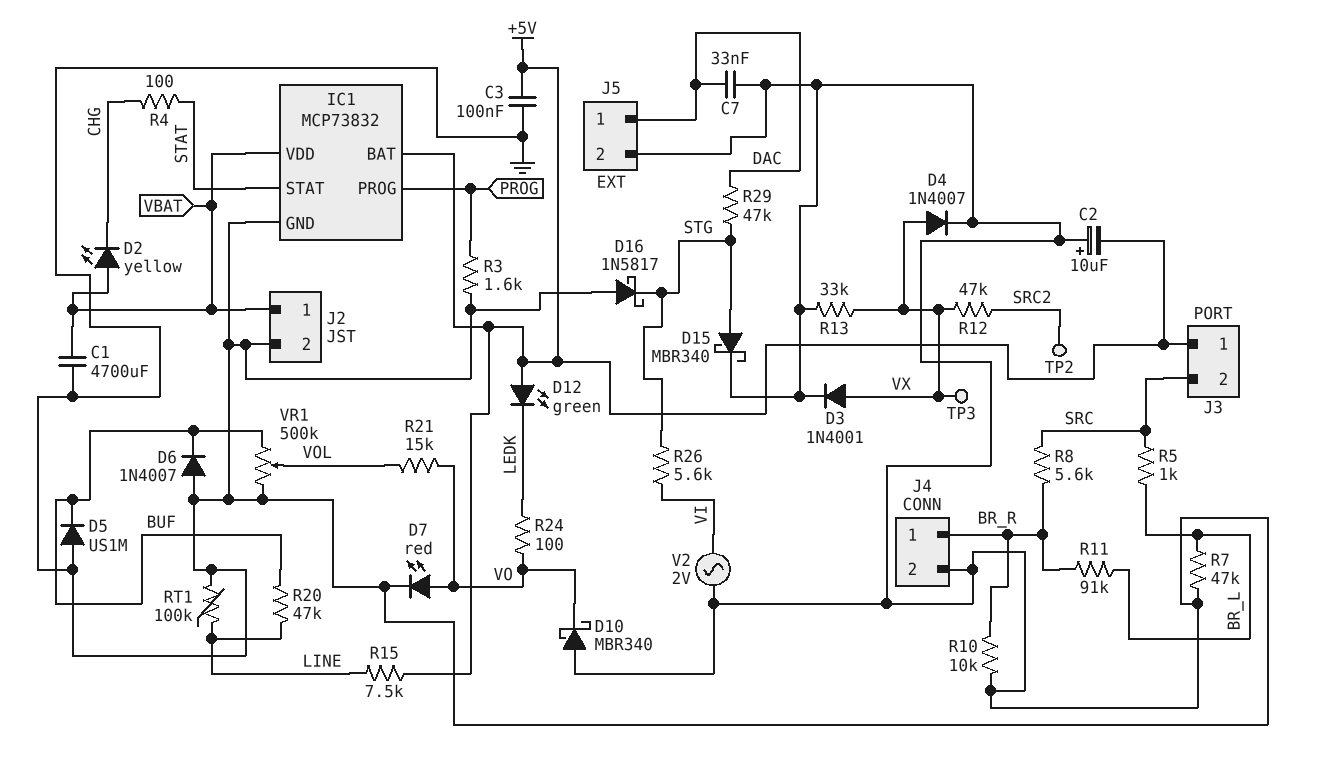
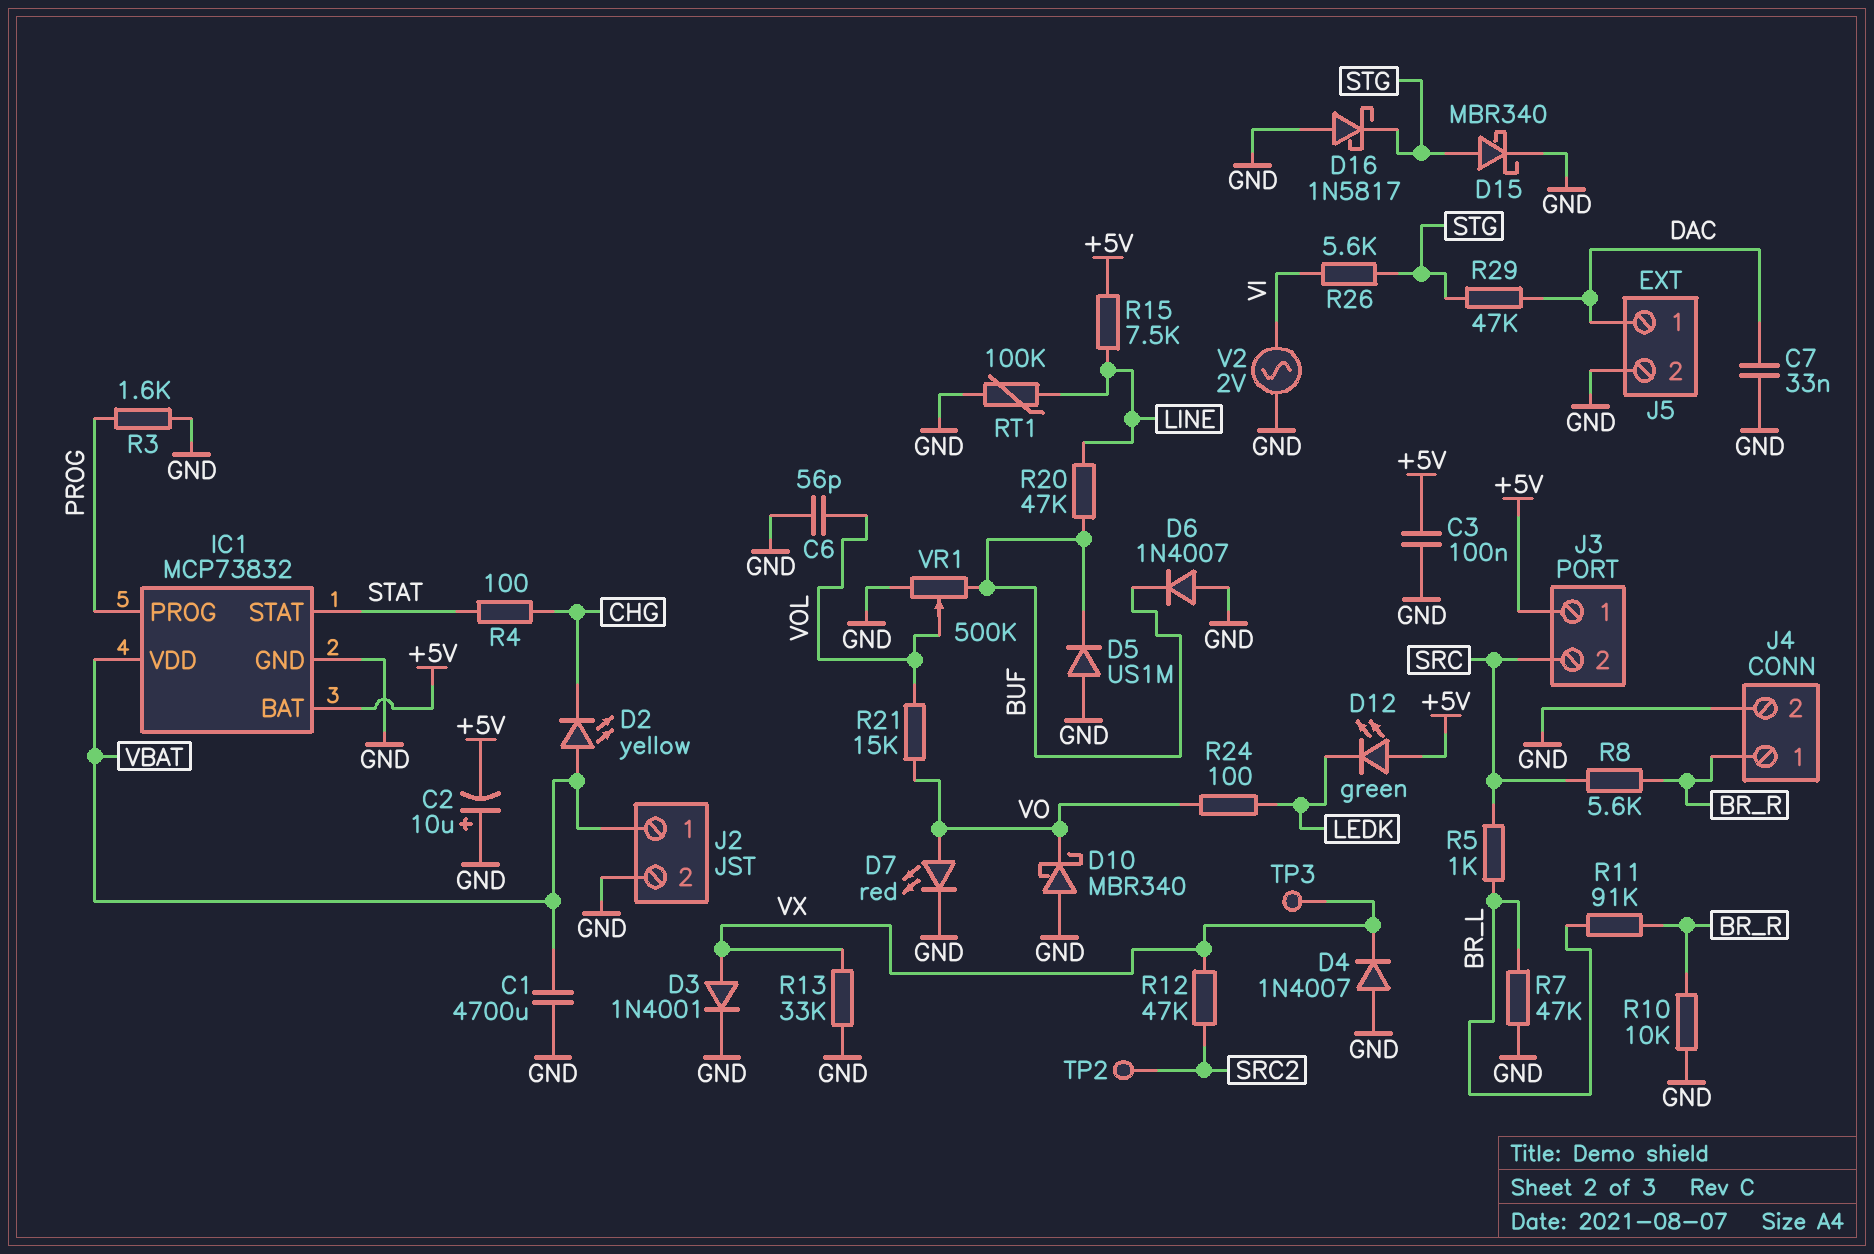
C6: none -> 56pF (GND, VOL)
D4: diode 1N4007 (A VX, K GND) -> diode 1N4007 (A GND, K VX)

